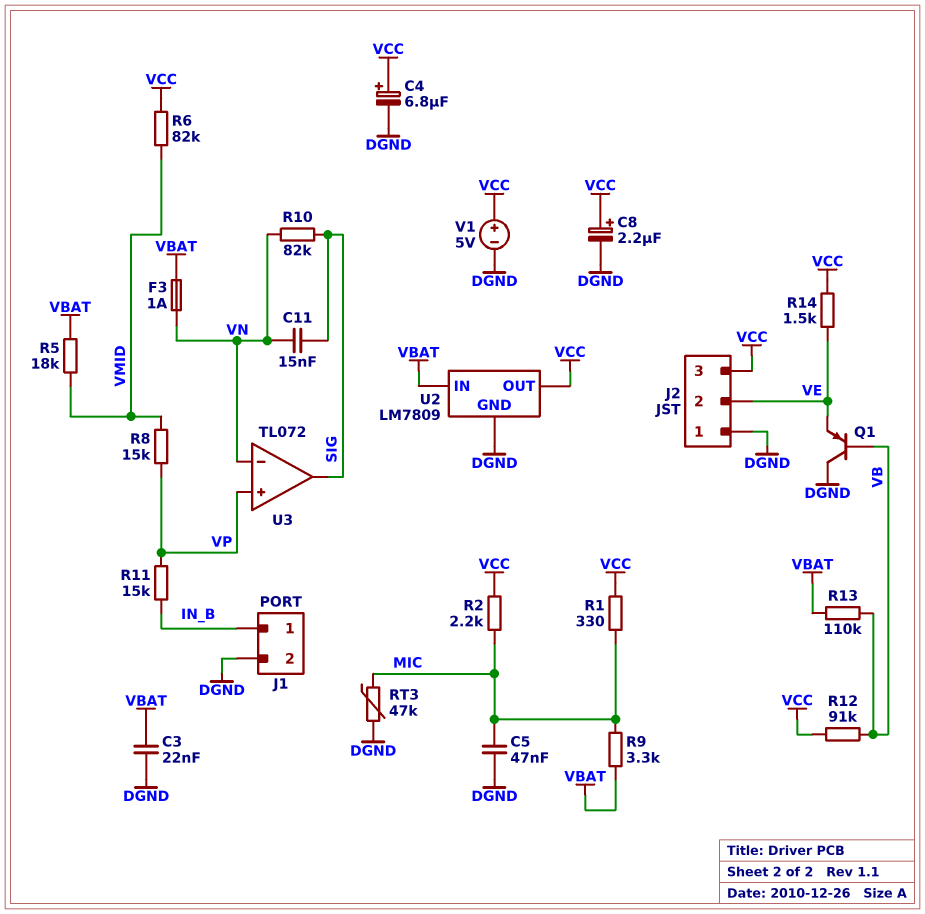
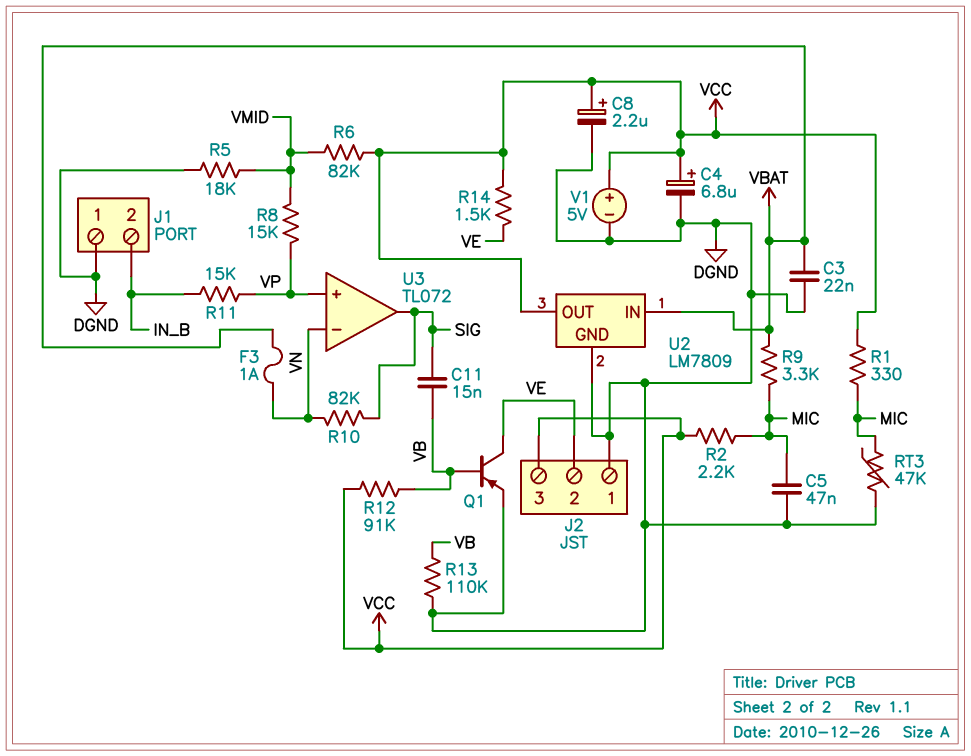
C11: 15nF (SIG, VN) -> 15nF (SIG, VB)
J1 pin 1: IN_B -> DGND
J1 pin 2: DGND -> IN_B
Q1: PNP (B VB, C DGND, E VE) -> PNP (B VB, C VE, E DGND)
R5: 18k (VBAT, VMID) -> 18k (DGND, VMID)
R13: 110k (VB, VBAT) -> 110k (DGND, VB)

